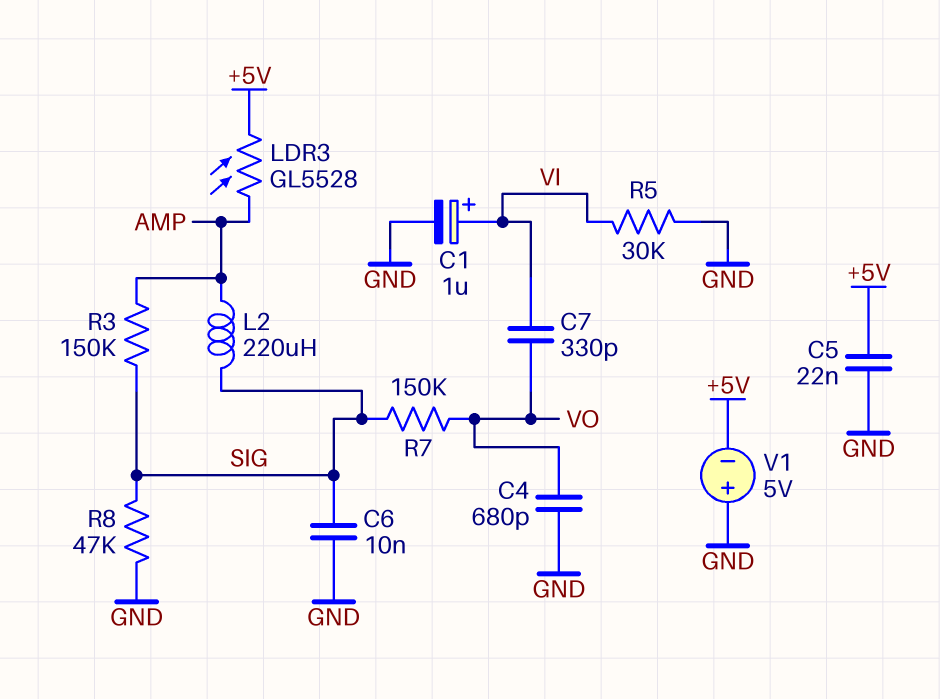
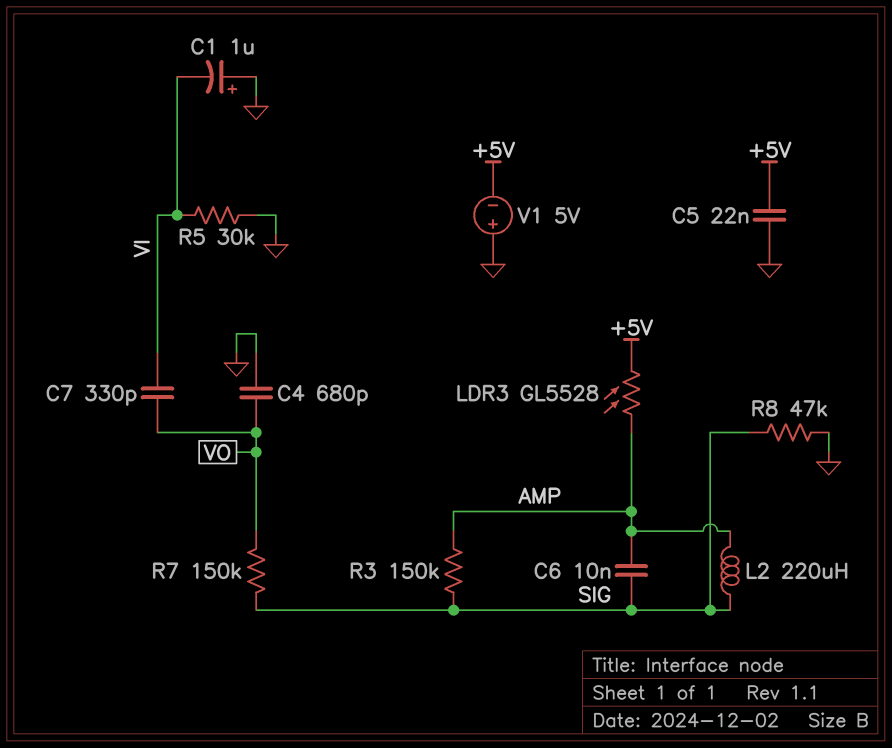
C1: 1uF (plus VI, minus GND) -> 1uF (plus GND, minus VI)
C6: 10nF (GND, SIG) -> 10nF (AMP, SIG)

